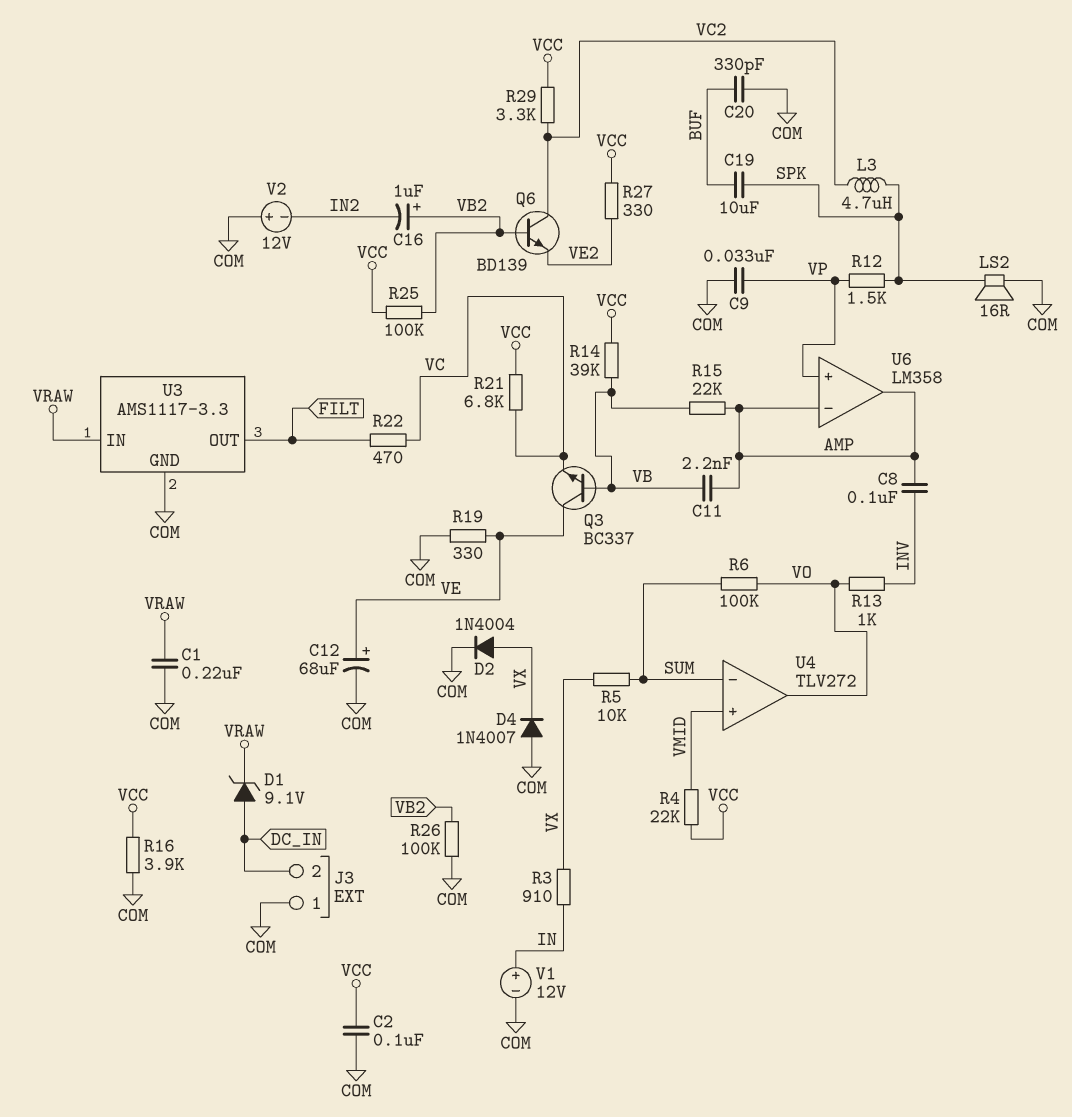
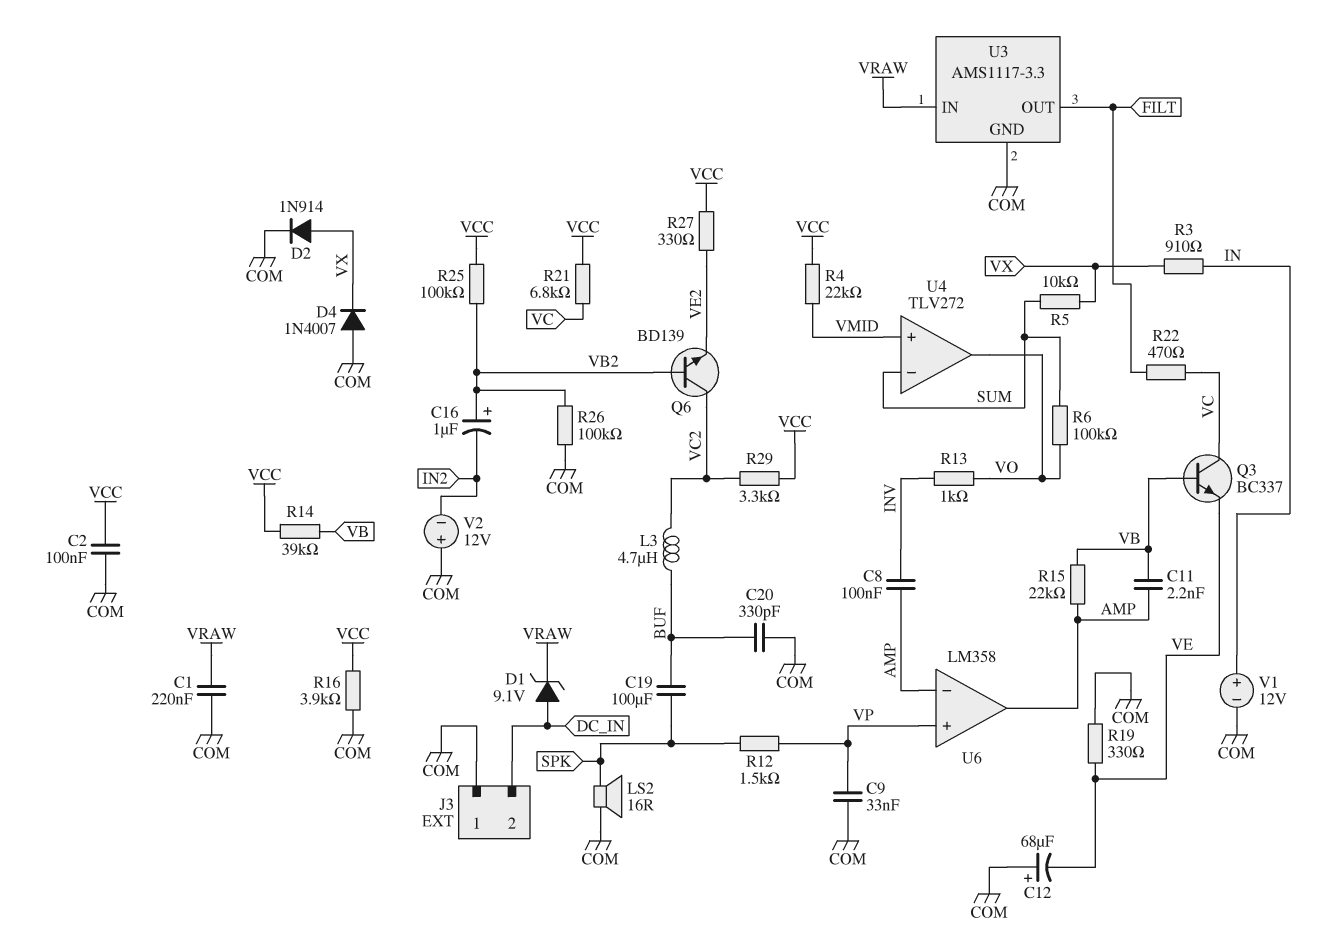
C12: 68uF (plus VE, minus COM) -> 68uF (plus COM, minus VE)
C19: 10uF (BUF, SPK) -> 100uF (BUF, SPK)
D2: diode 1N4004 (A VX, K COM) -> diode 1N914 (A VX, K COM)
L3: 4.7uH (SPK, VC2) -> 4.7uH (BUF, VC2)
Q3: NPN BC337 (B VB, C VE, E VC) -> NPN BC337 (B VB, C VC, E VE)

